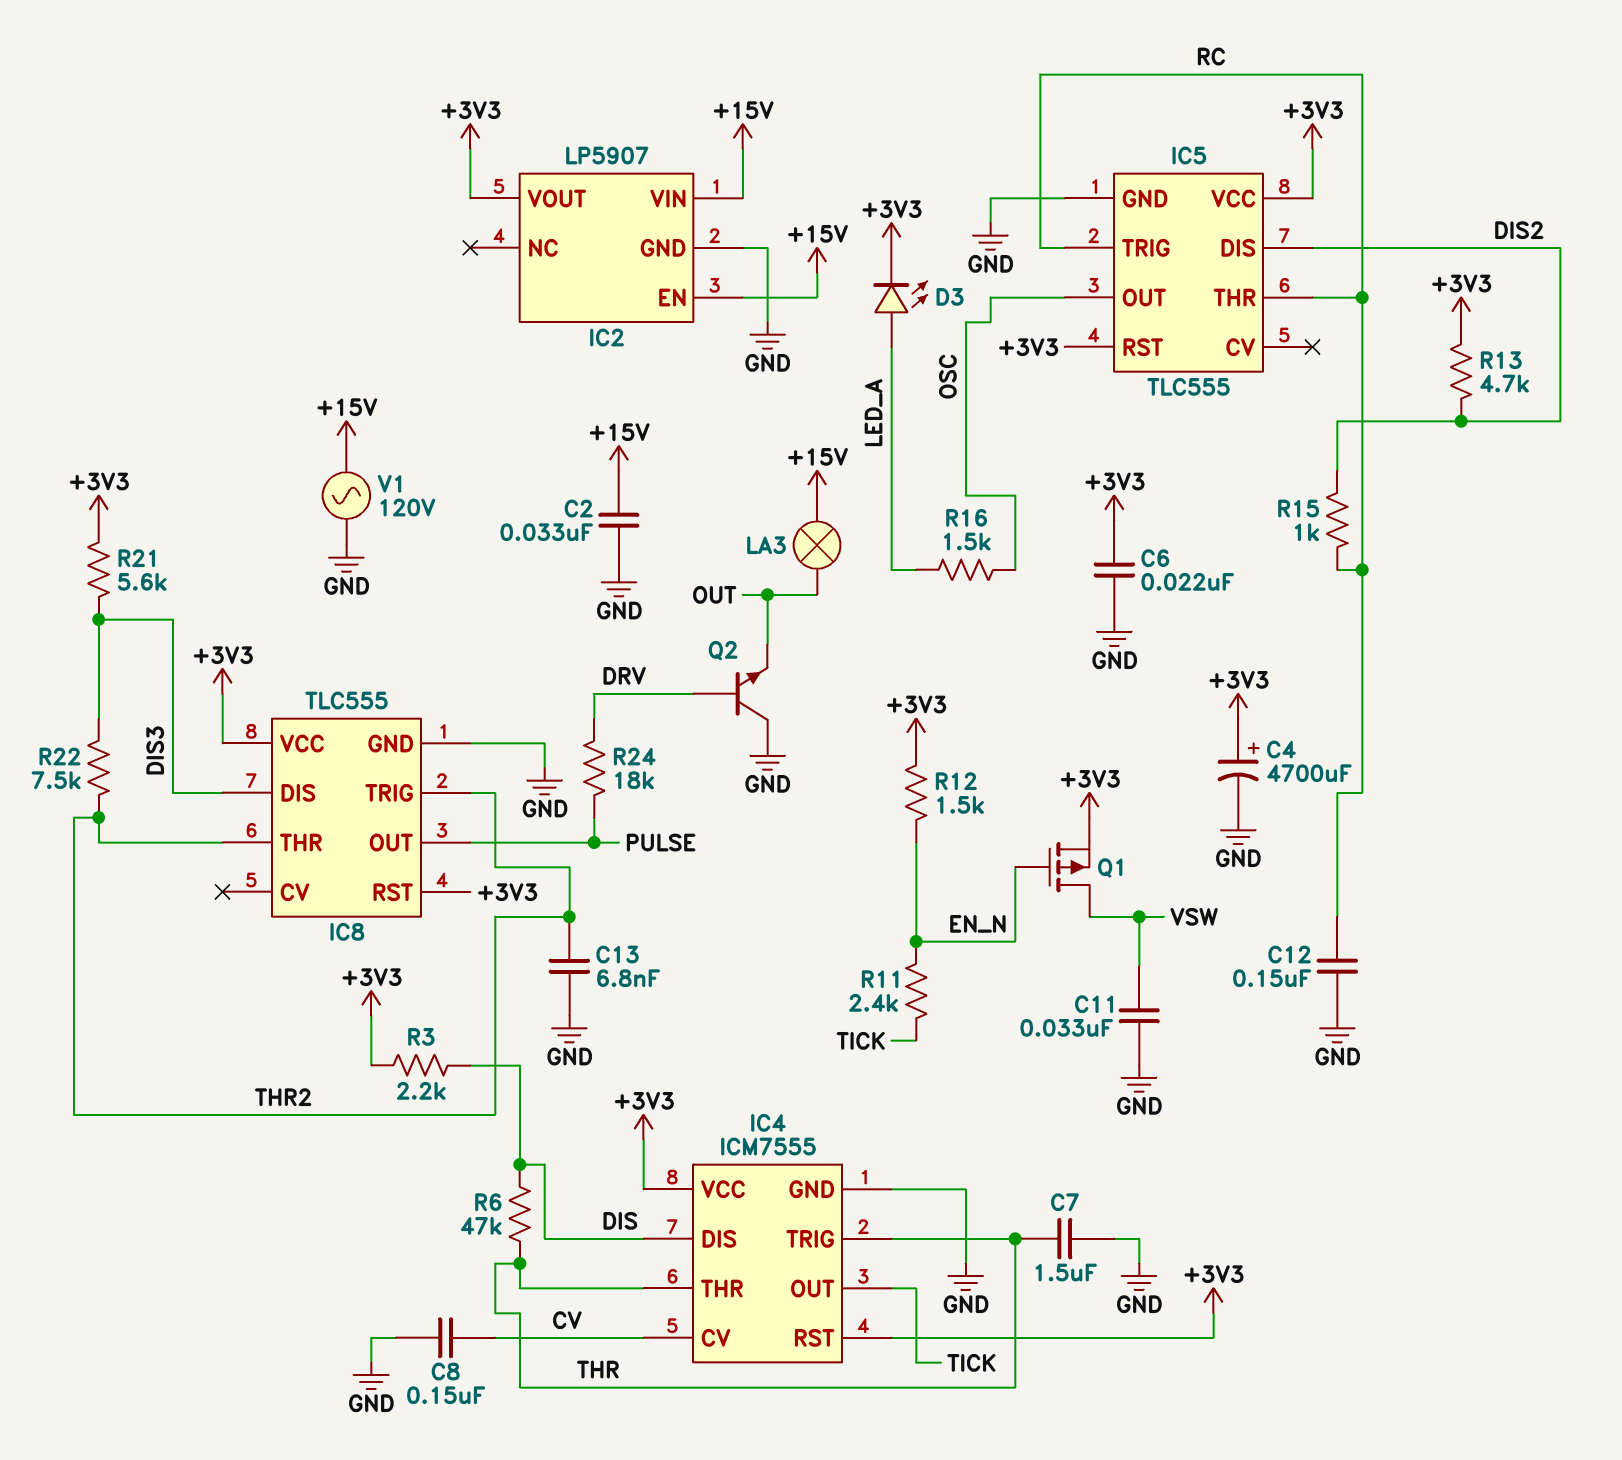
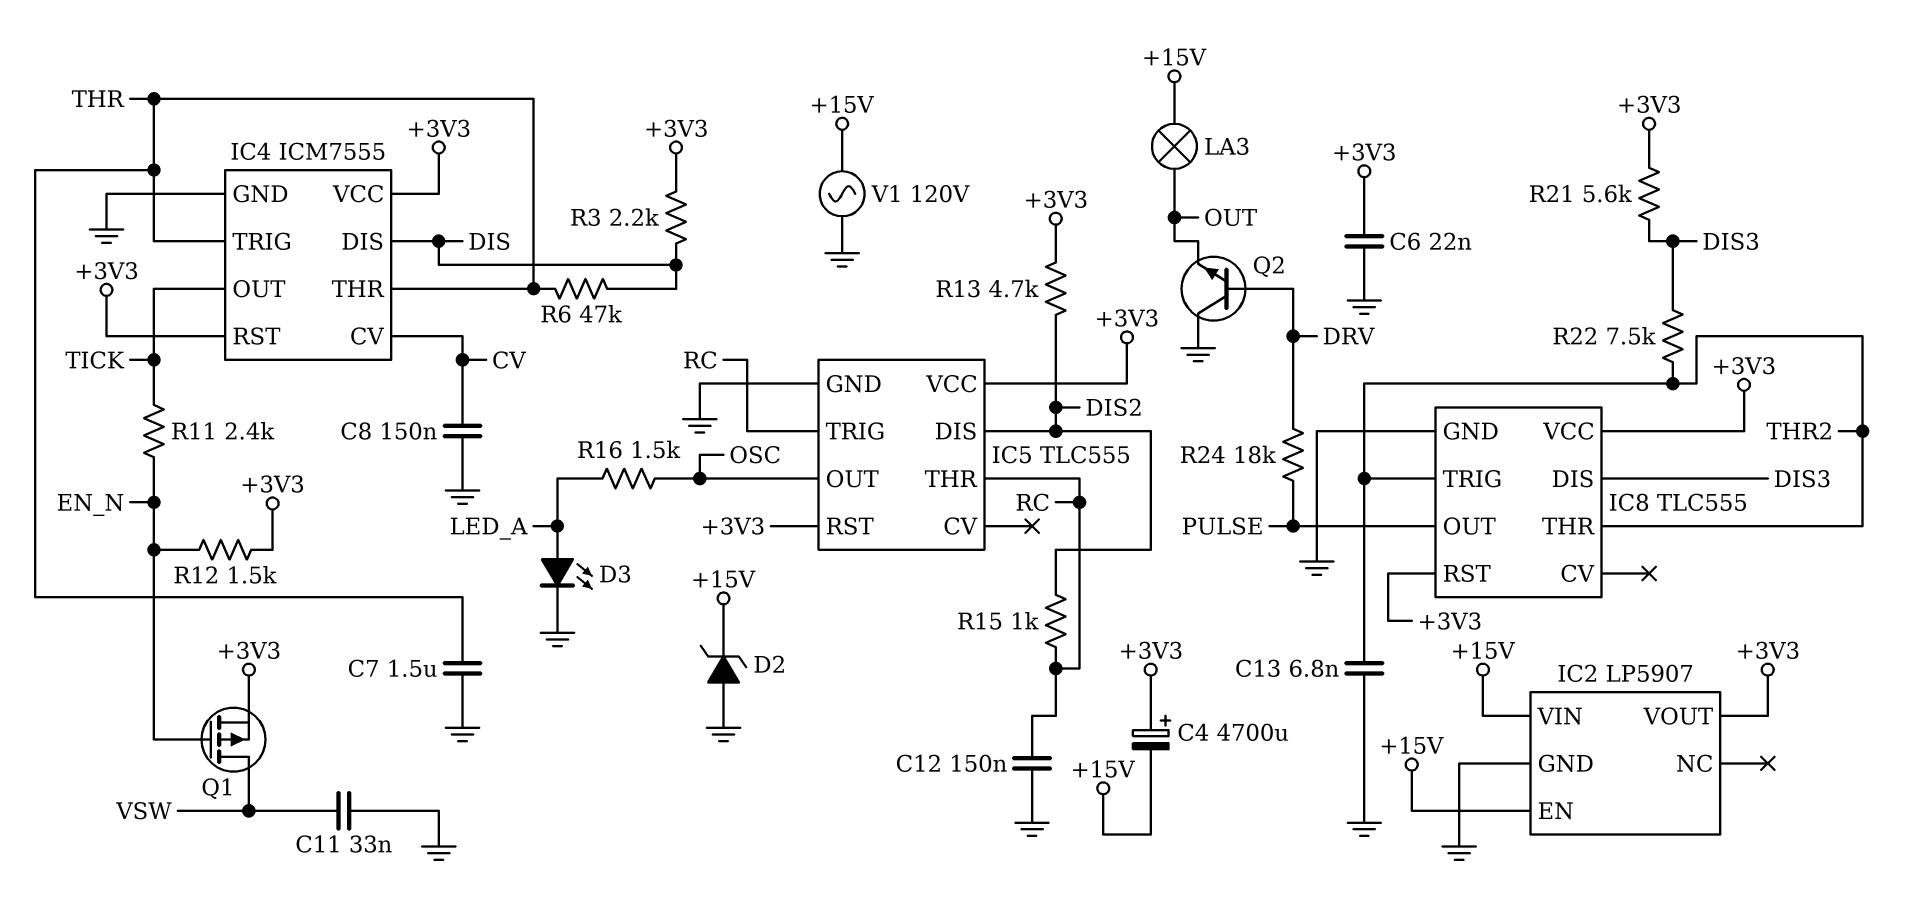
C2: 33nF (+15V, GND) -> none
C4: 4700uF (plus +3V3, minus GND) -> 4700uF (plus +3V3, minus +15V)
D2: none -> zener (A GND, K +15V)
D3: LED (A LED_A, K +3V3) -> LED (A LED_A, K GND)

